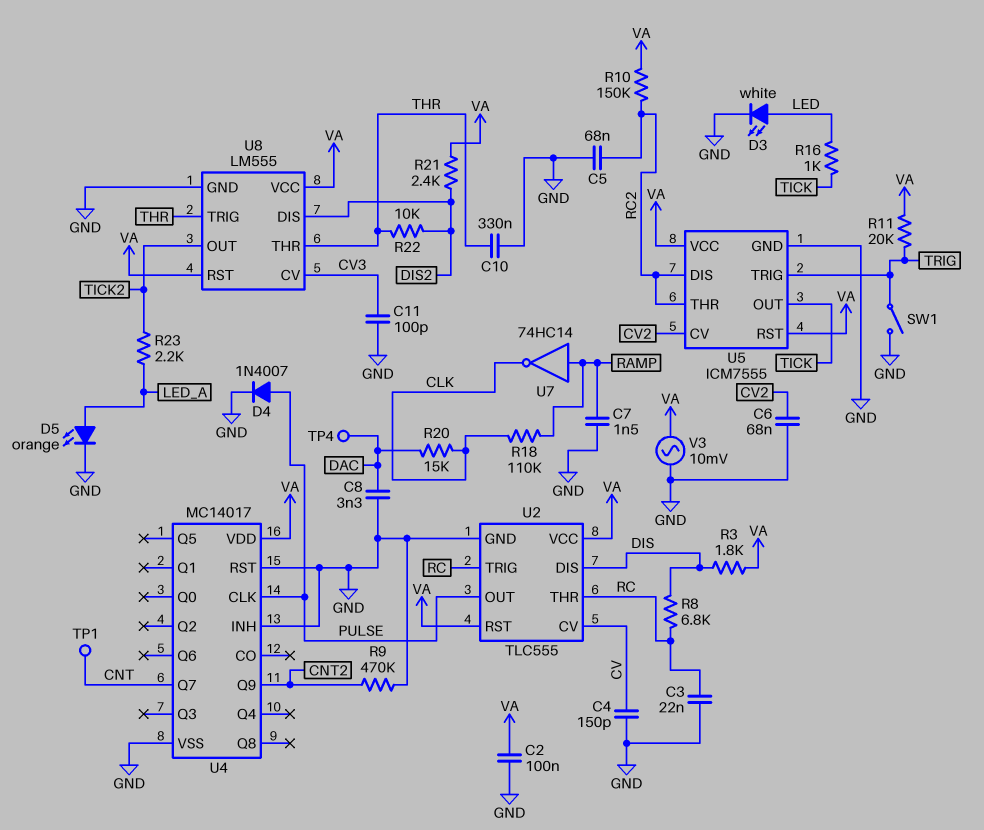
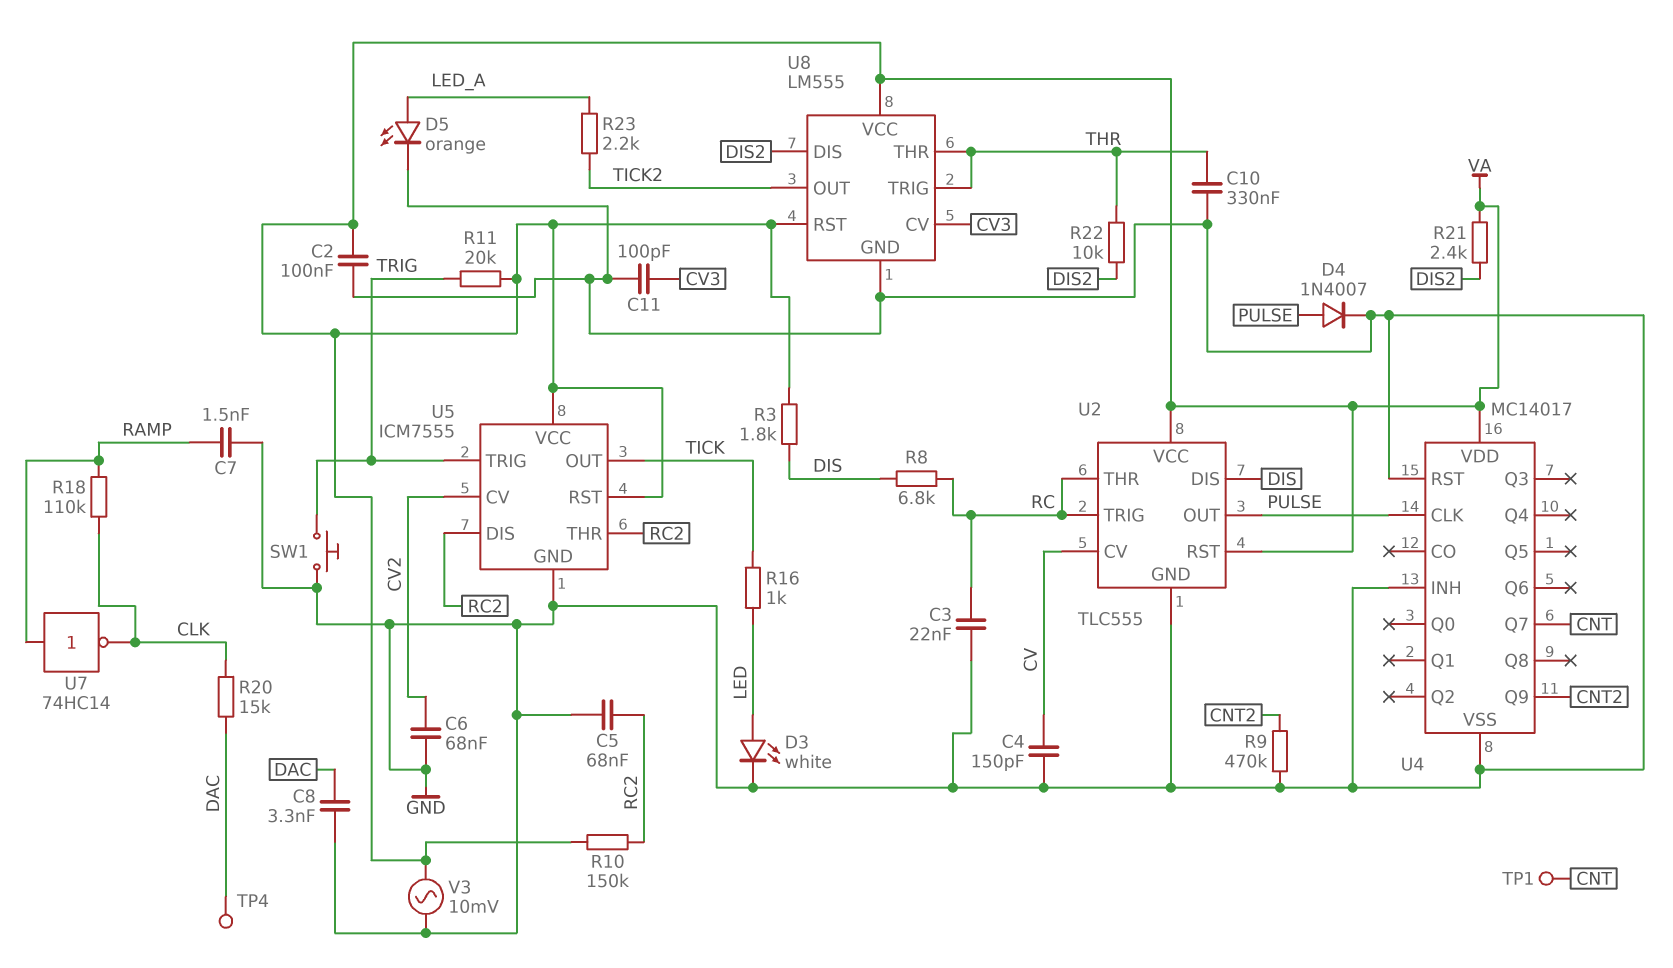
SW1: switch (GND, TRIG) -> button (GND, TRIG)

